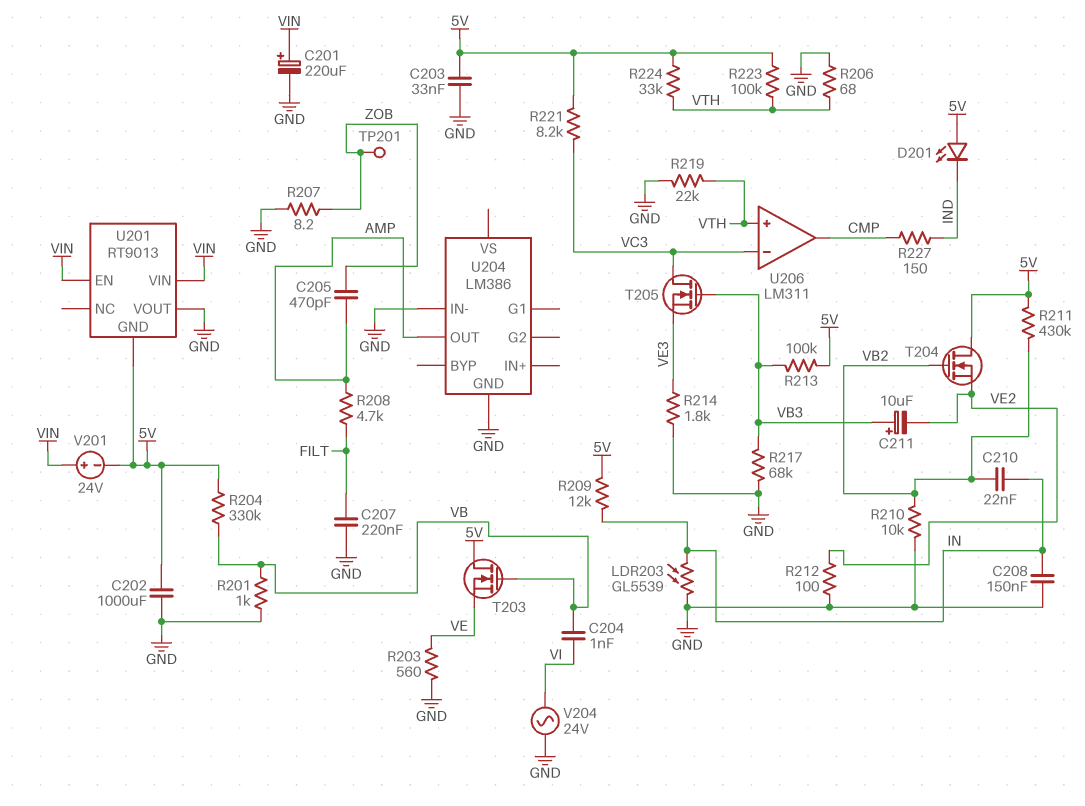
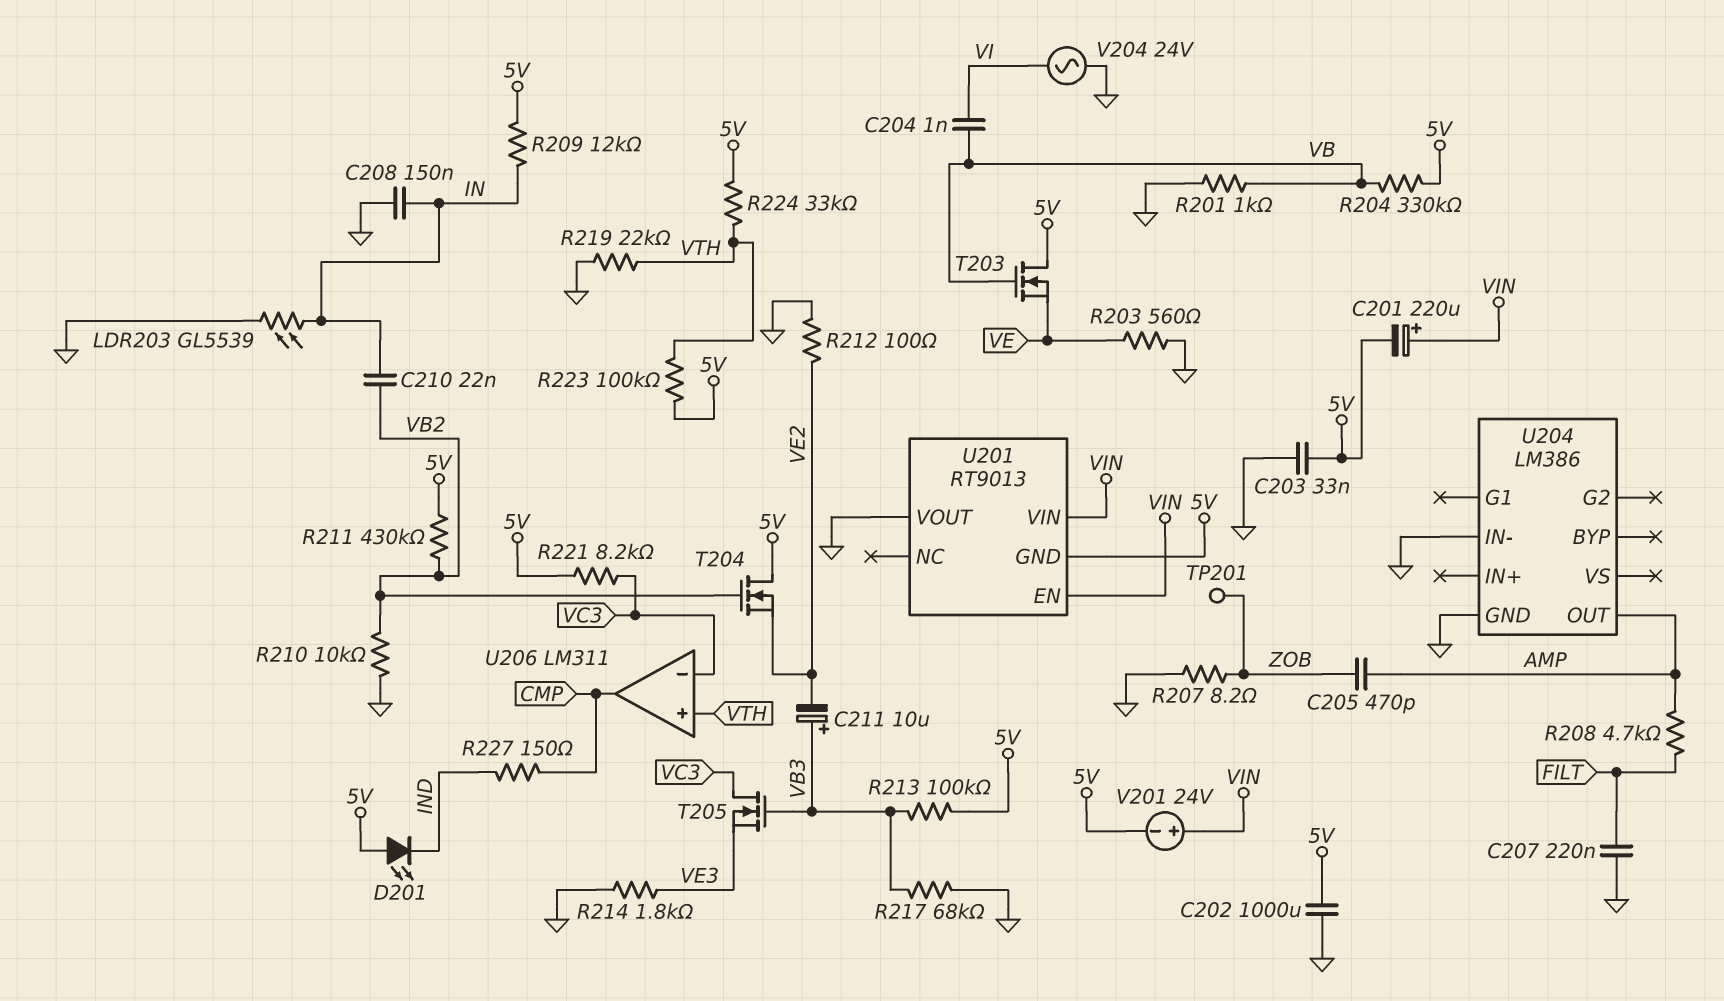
C201: 220uF (plus VIN, minus GND) -> 220uF (plus VIN, minus 5V)
R206: 68 (GND, VTH) -> none

